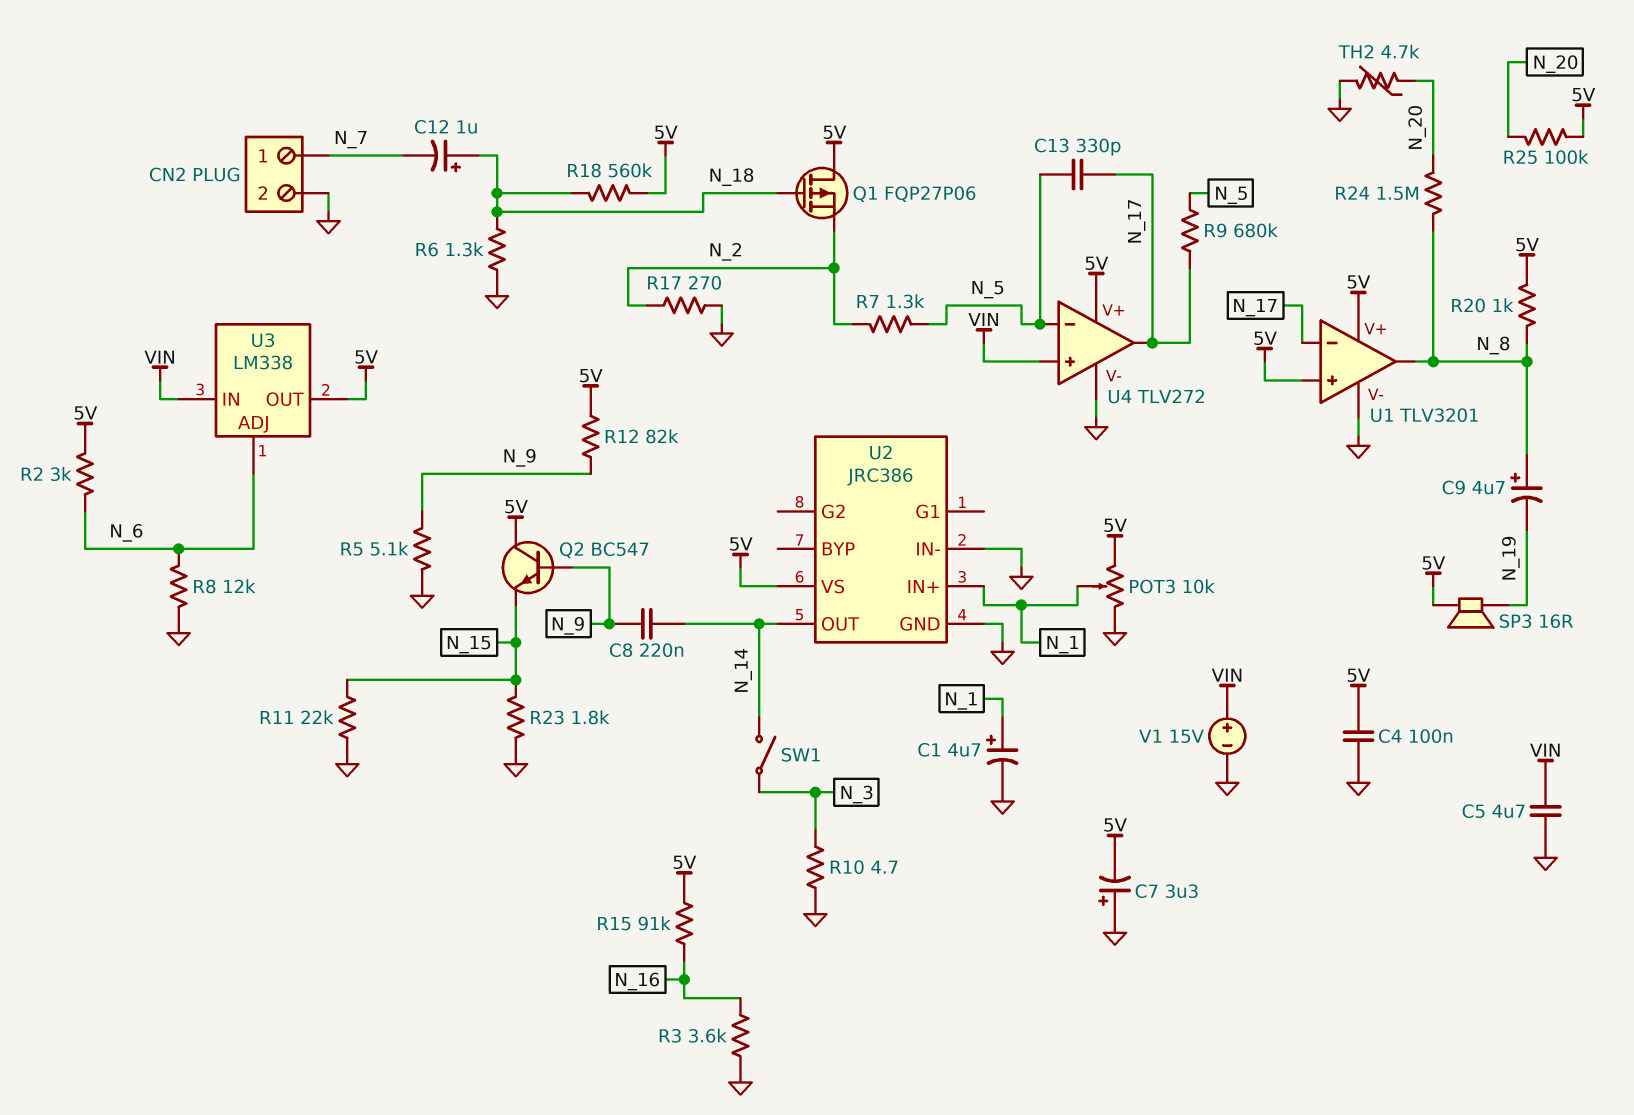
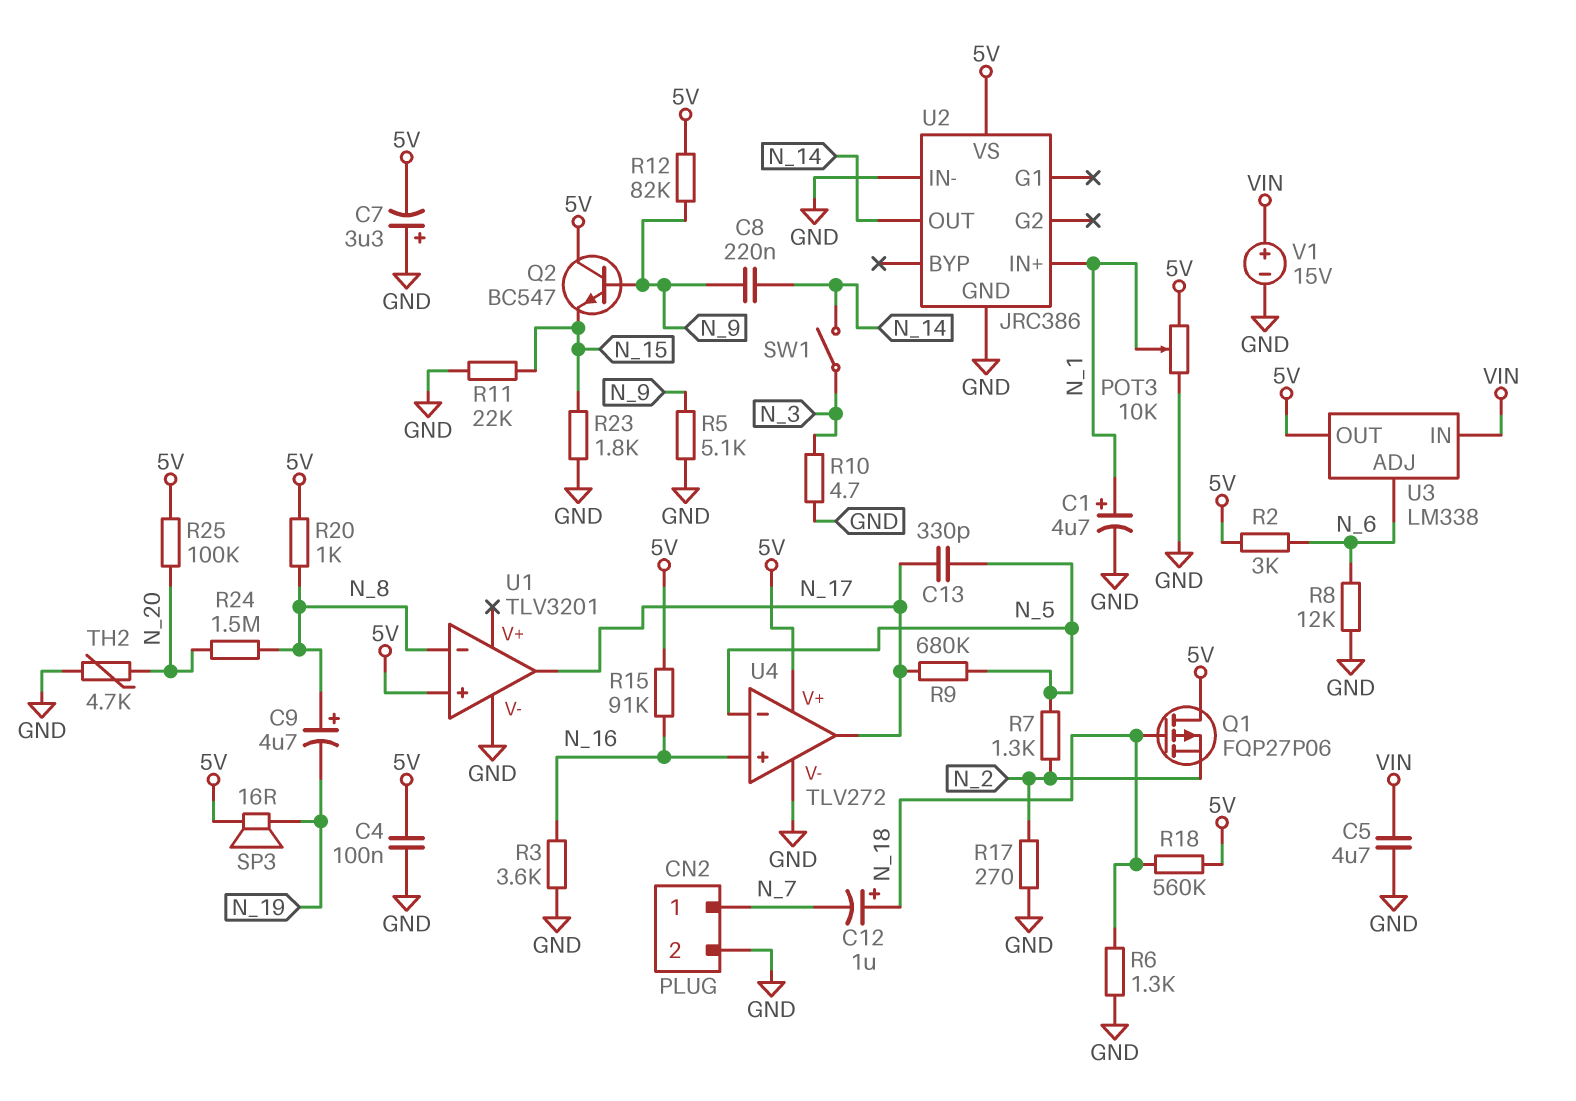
U1 pin V+: 5V -> none
U1 pin in-: N_17 -> N_8
U1 pin out: N_8 -> N_17
U4 pin in+: VIN -> N_16

